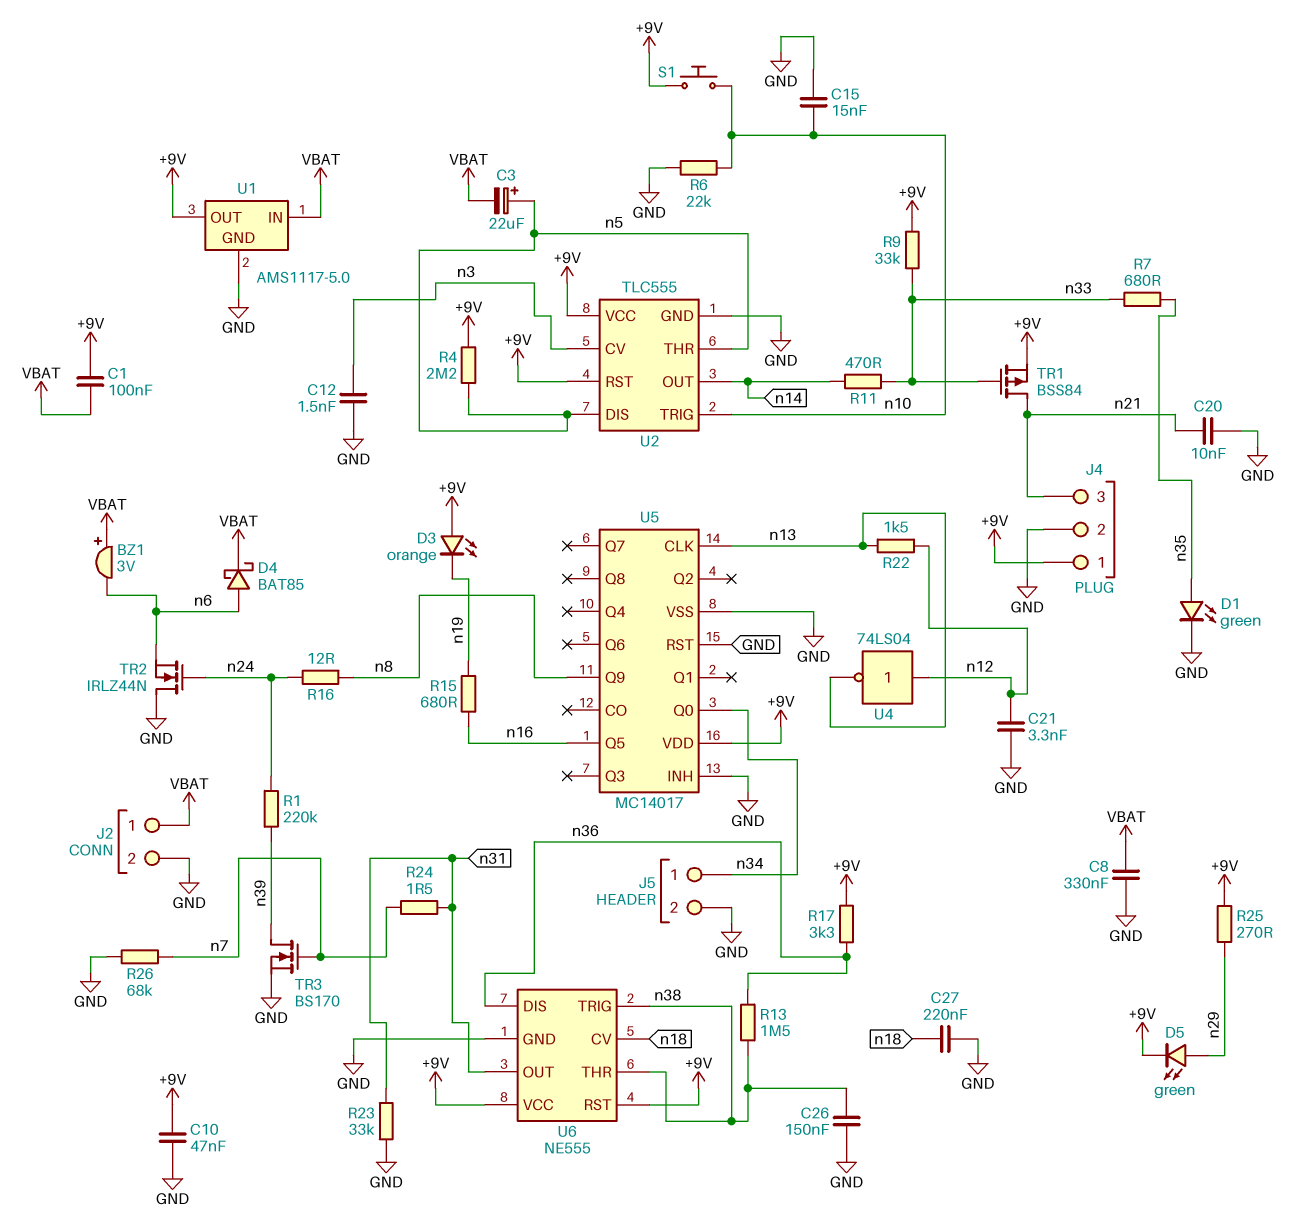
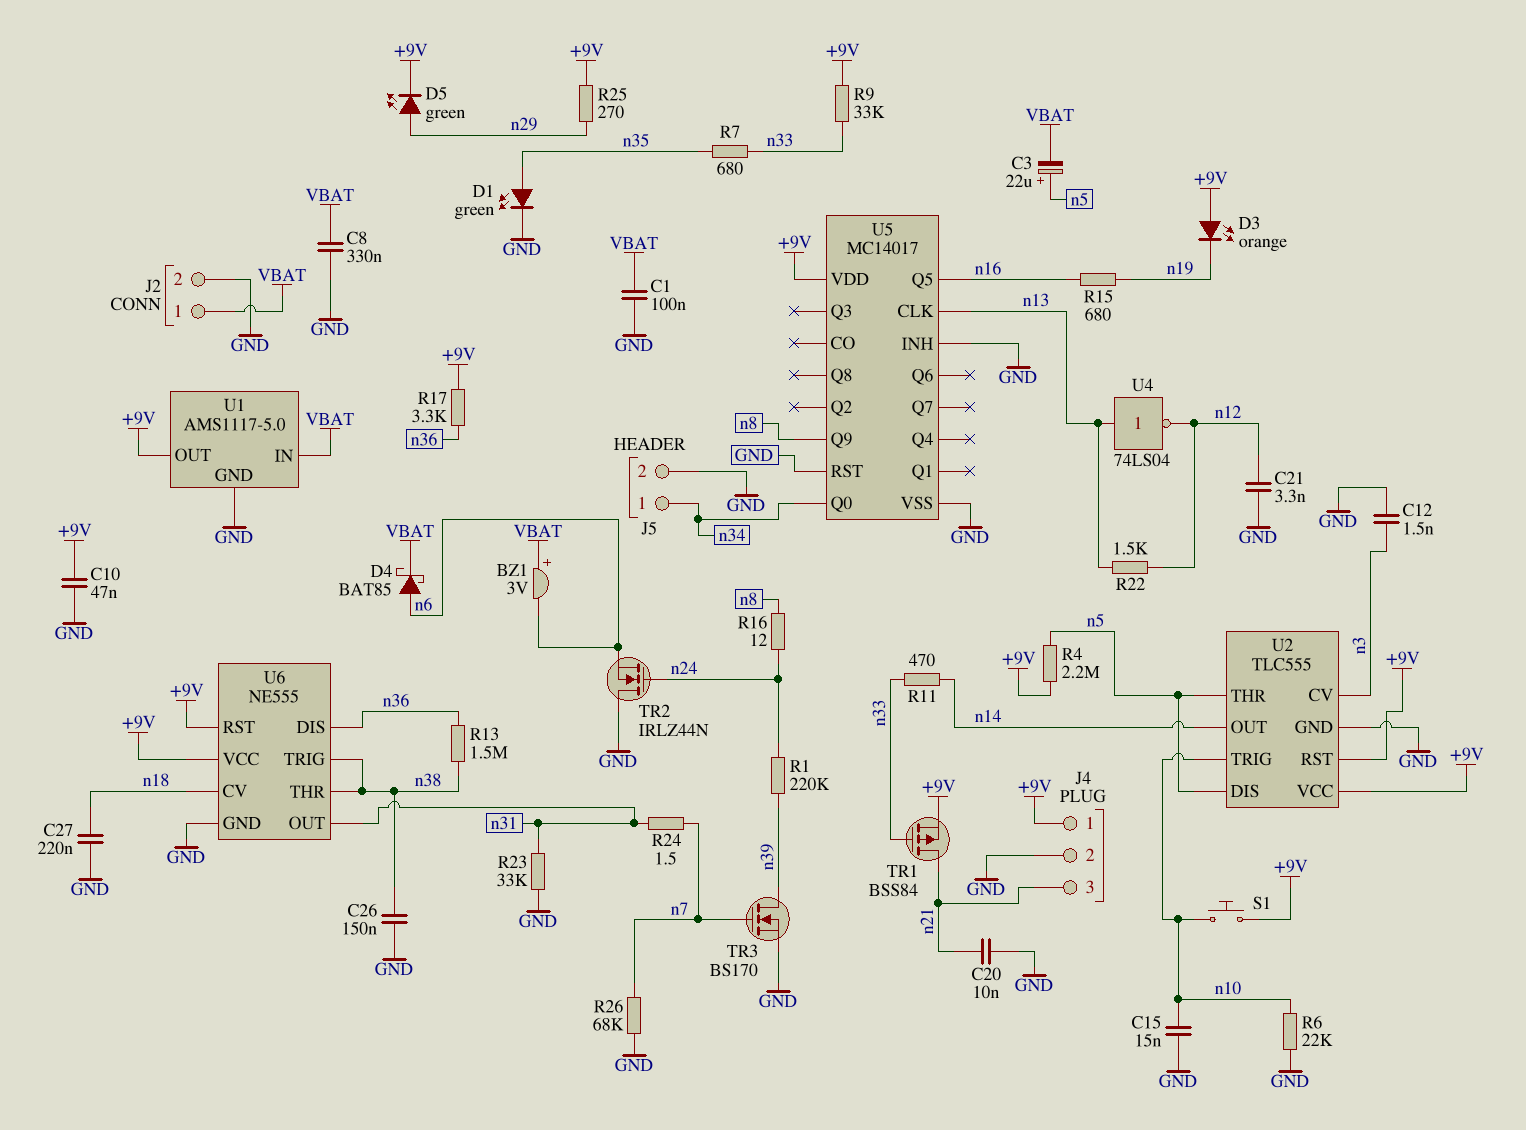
C1: 100nF (+9V, VBAT) -> 100nF (GND, VBAT)
U4: NOT 74LS04 (in n12, out n13) -> NOT 74LS04 (in n13, out n12)

